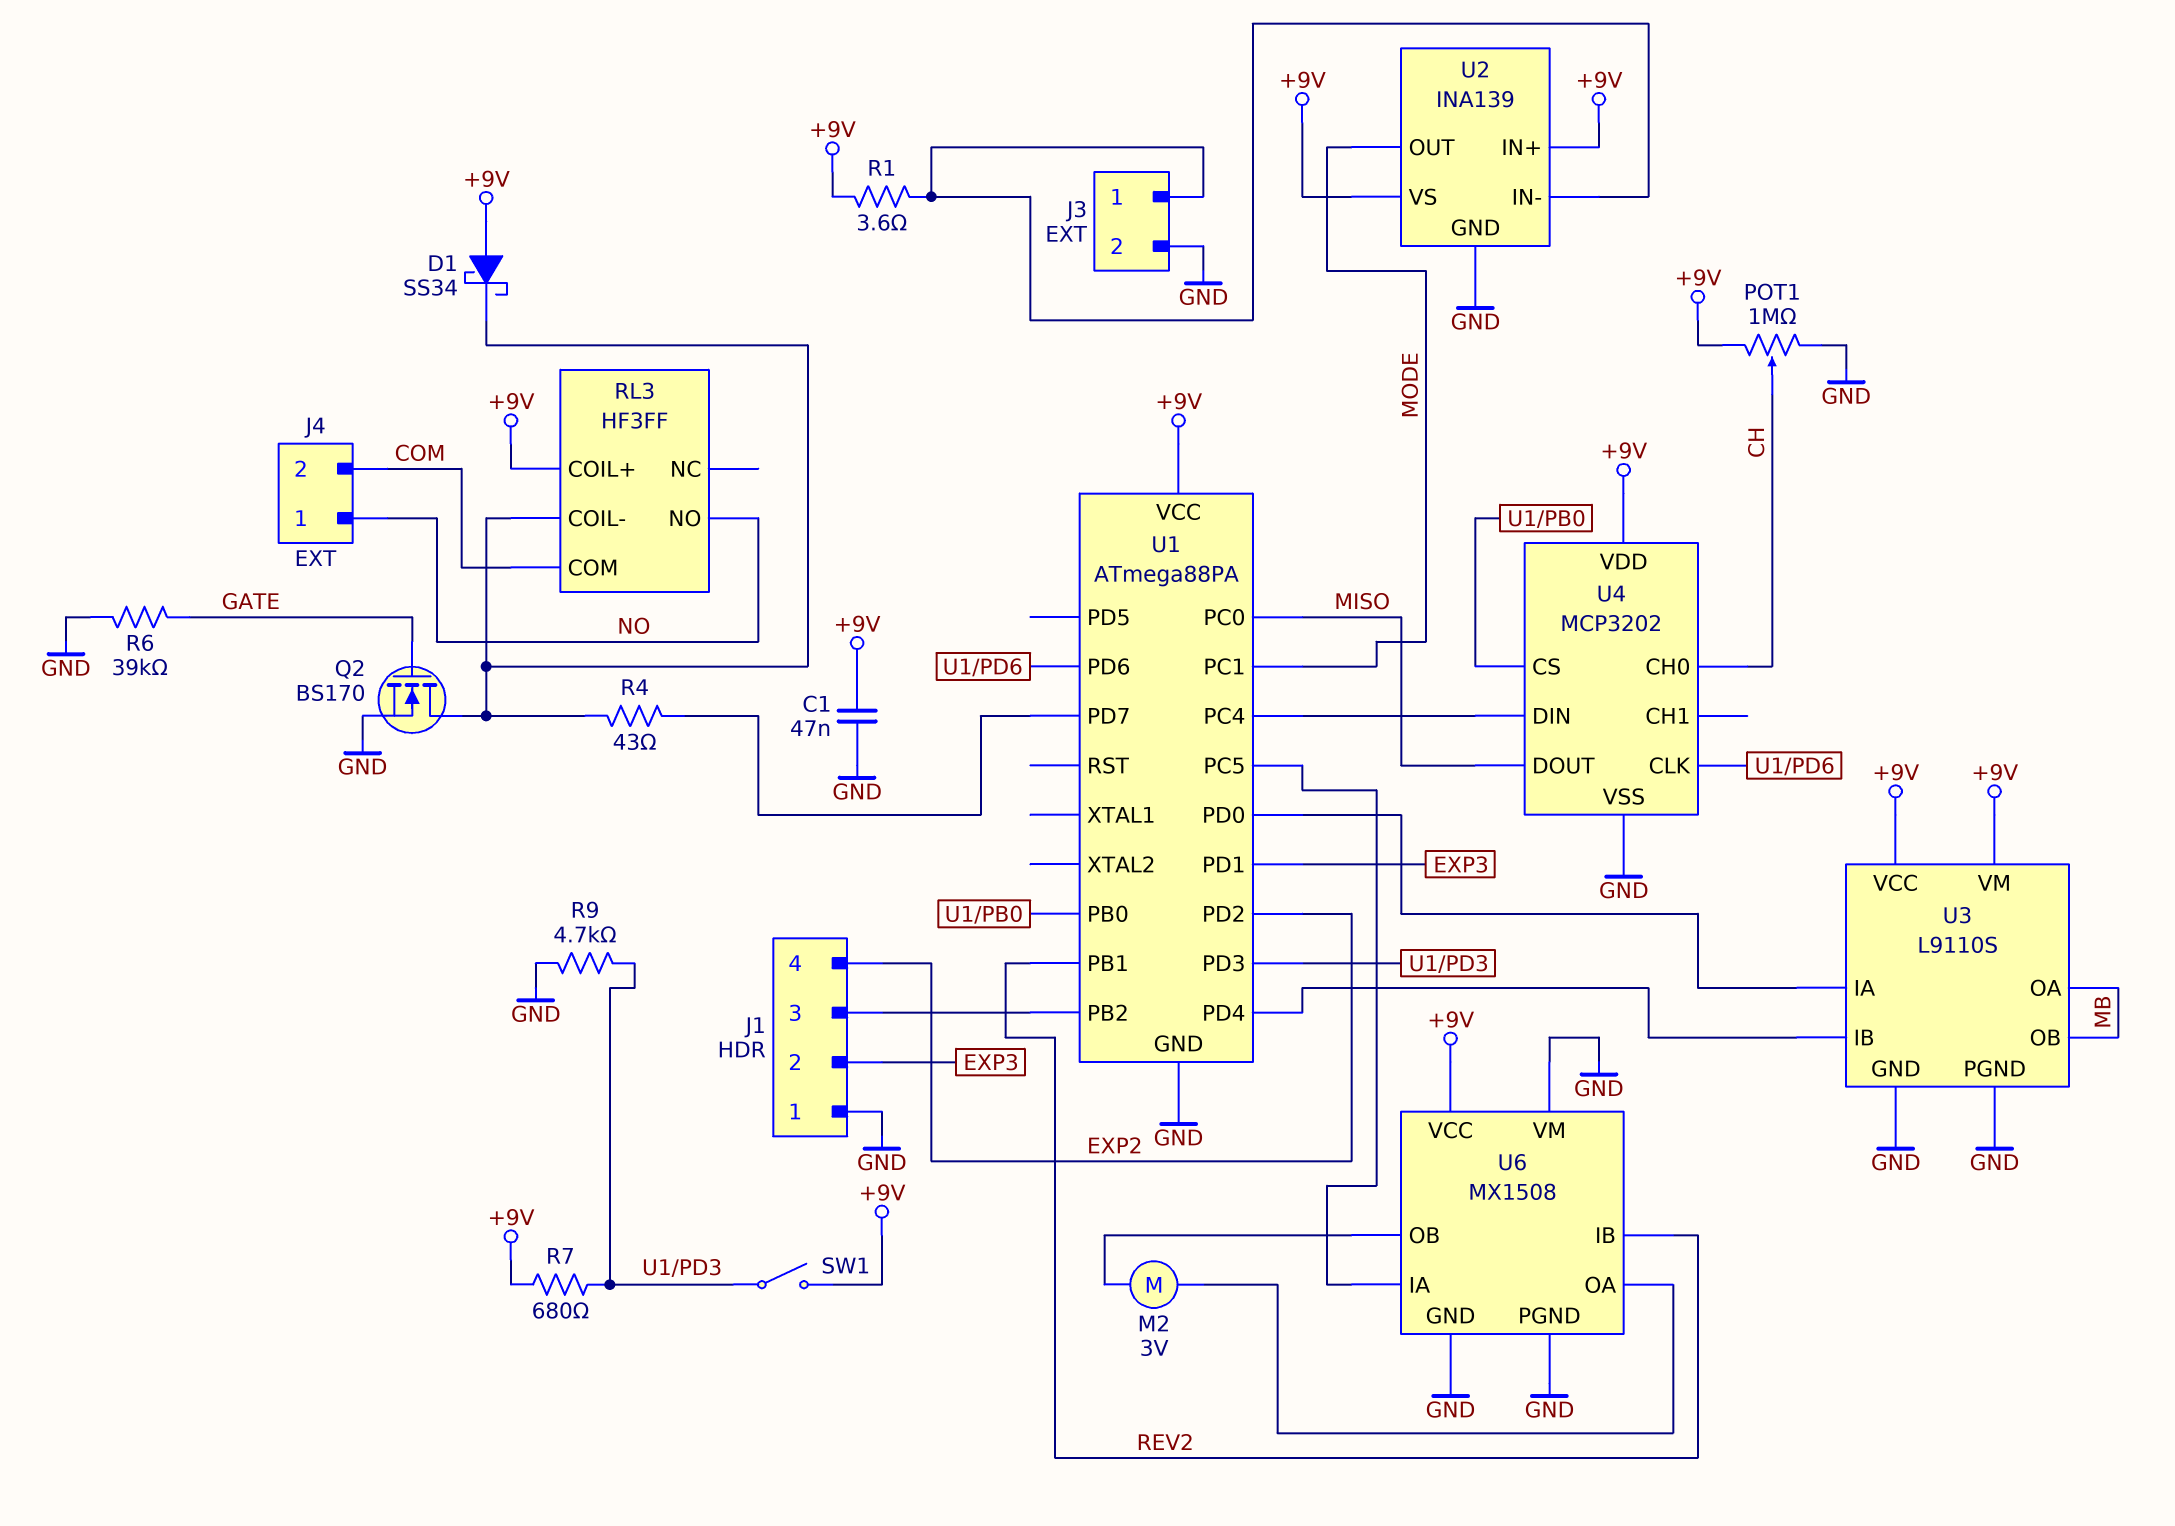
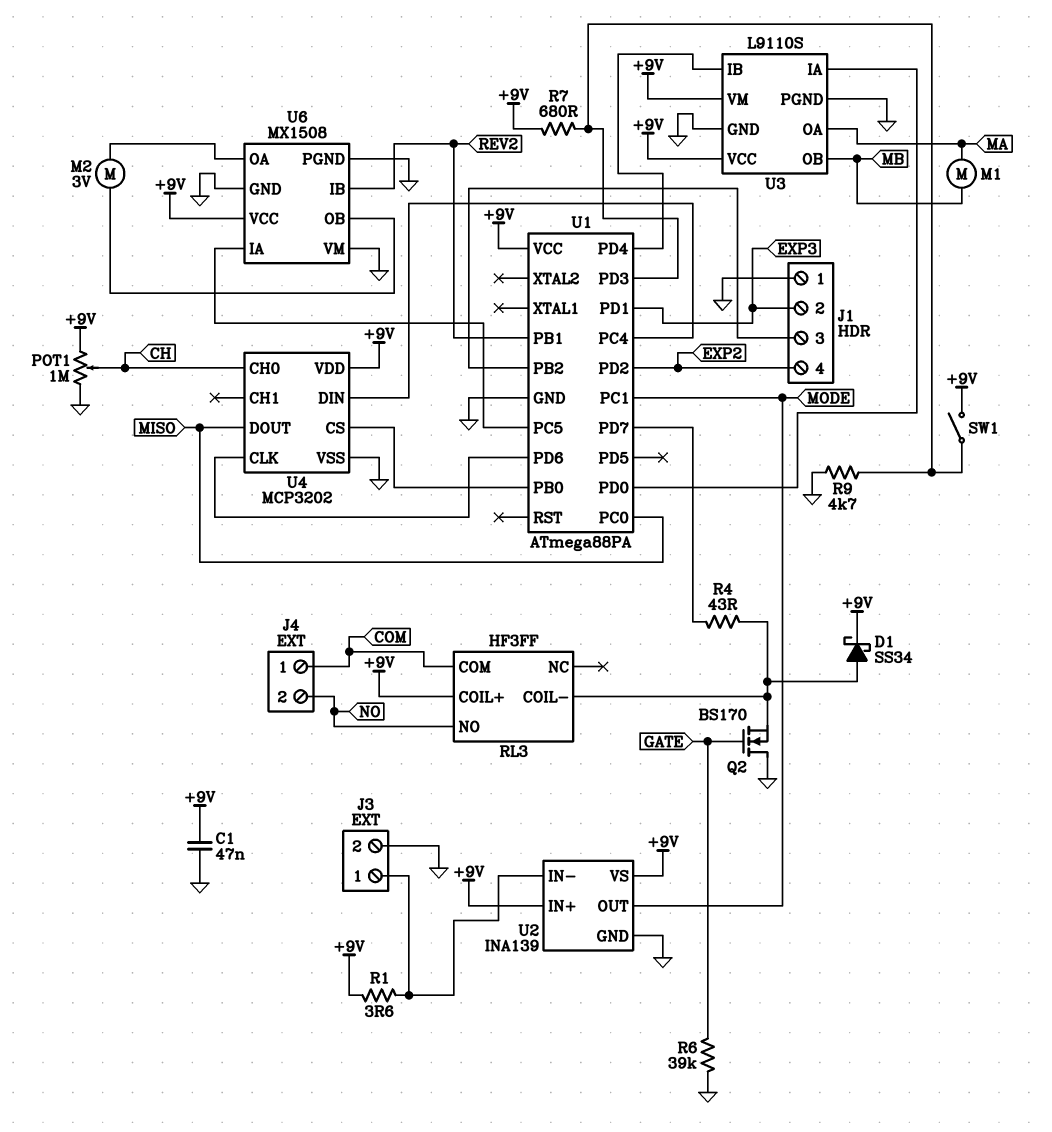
D1: schottky SS34 (A +9V, K RL3/COIL-) -> schottky SS34 (A RL3/COIL-, K +9V)
J4 pin 1: NO -> COM
J4 pin 2: COM -> NO
M1: none -> motor (MA, MB)
Q2: NMOS BS170 (G GATE, D RL3/COIL-, S GND) -> NMOS BS170 (G GATE, D GND, S RL3/COIL-)
U3 pin OA: MB -> MA

